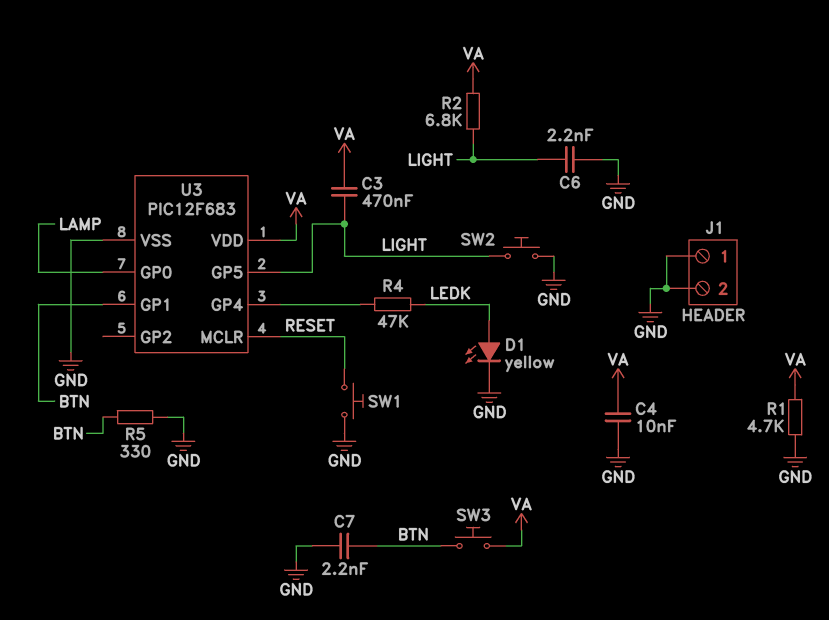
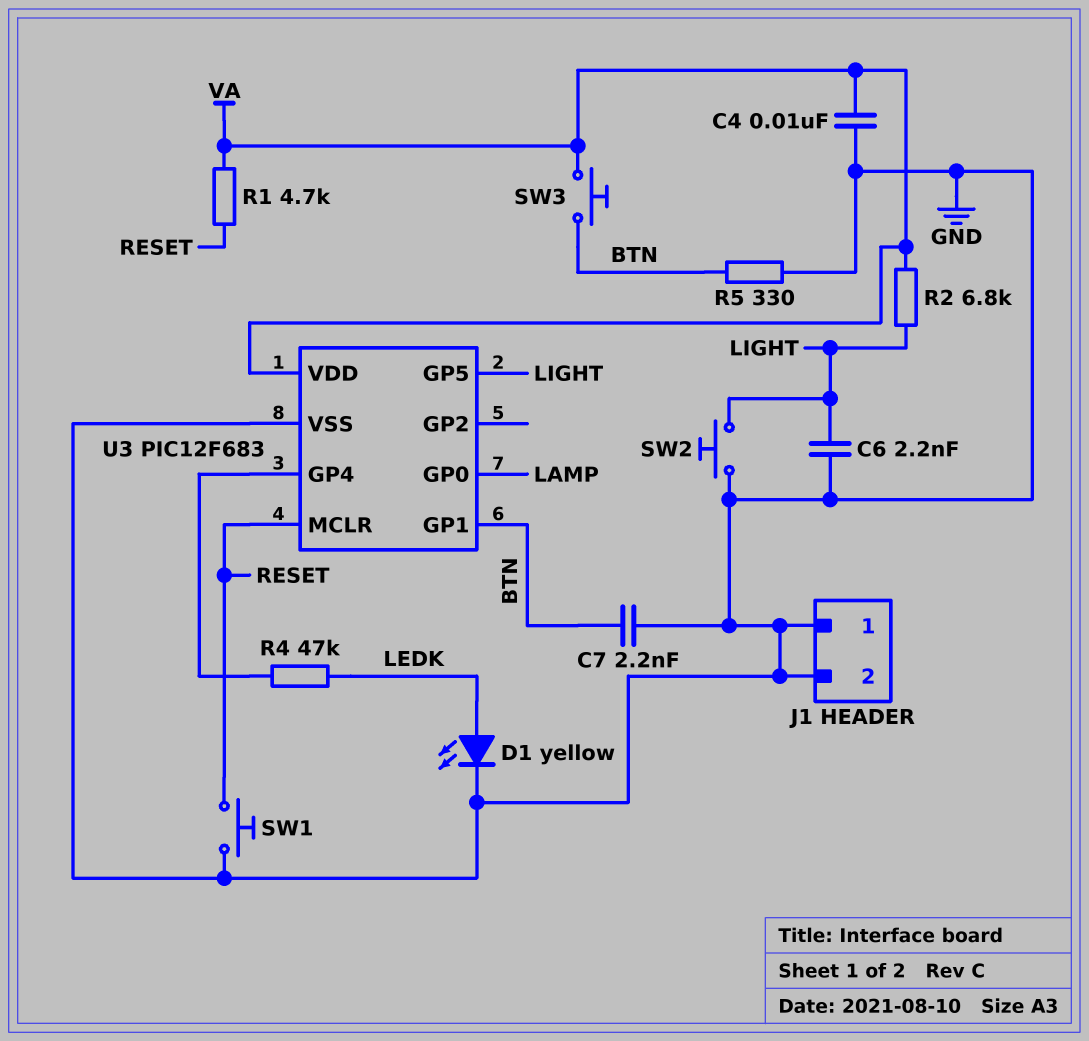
C3: 470nF (LIGHT, VA) -> none
R1: 4.7k (GND, VA) -> 4.7k (RESET, VA)

